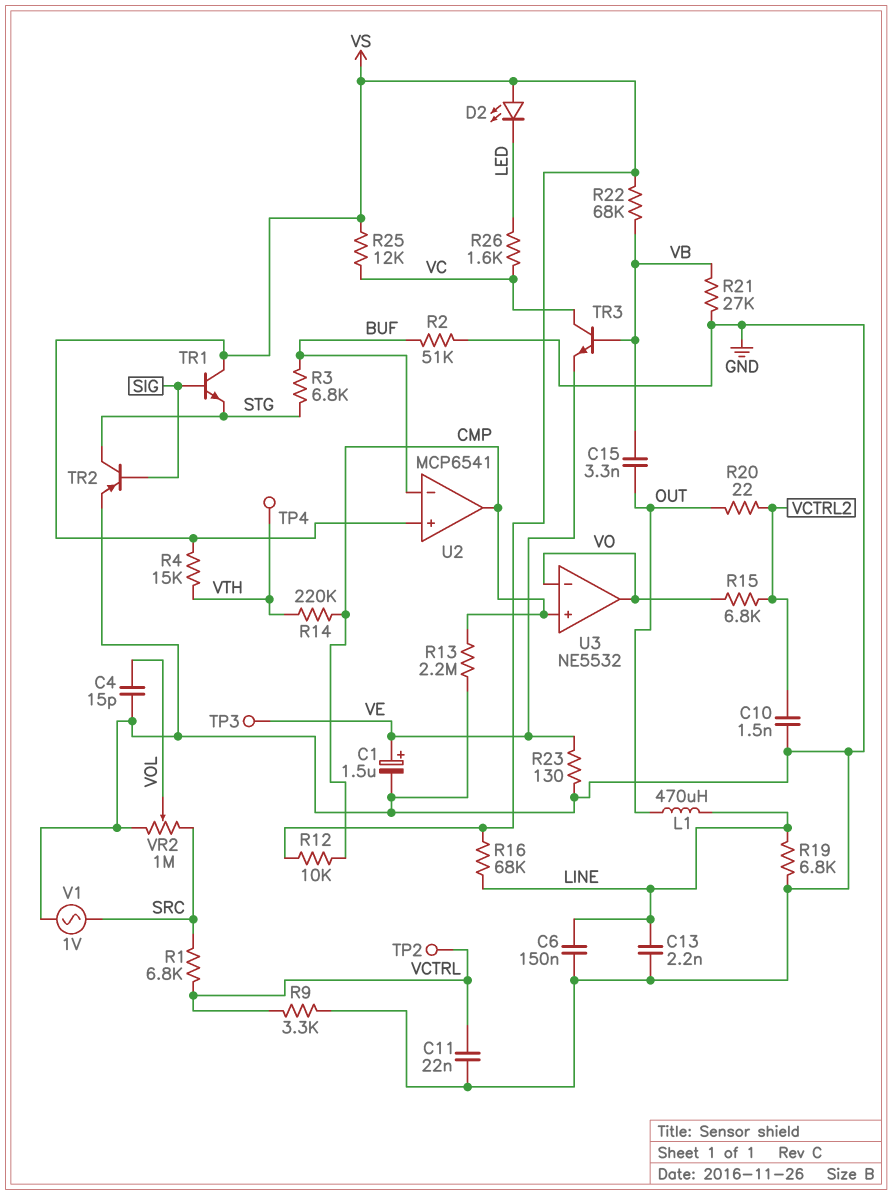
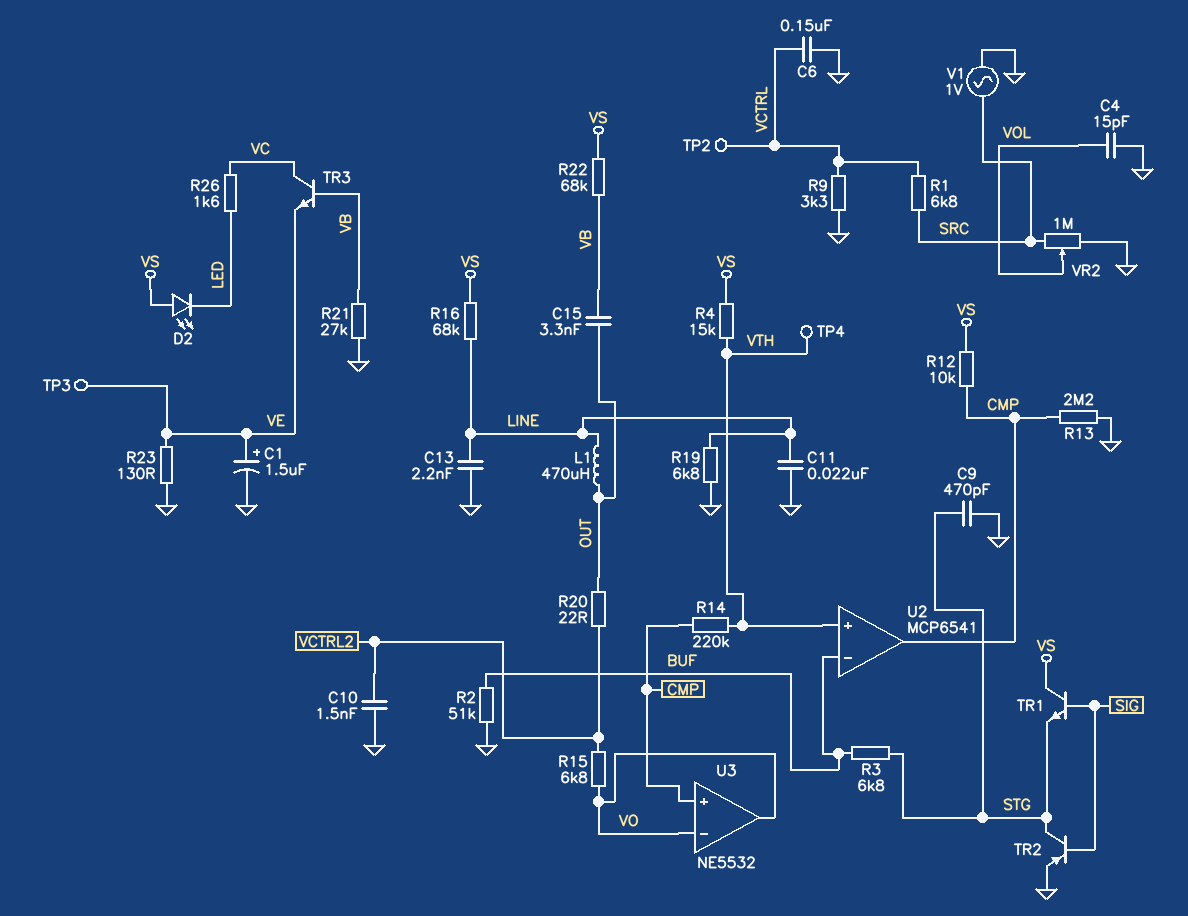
C6: 150nF (GND, LINE) -> 150nF (GND, VCTRL)
C9: none -> 470pF (GND, STG)
C11: 22nF (GND, VCTRL) -> 22nF (GND, LINE)
R25: 12k (VC, VS) -> none
U2 pin in+: VS -> VTH

